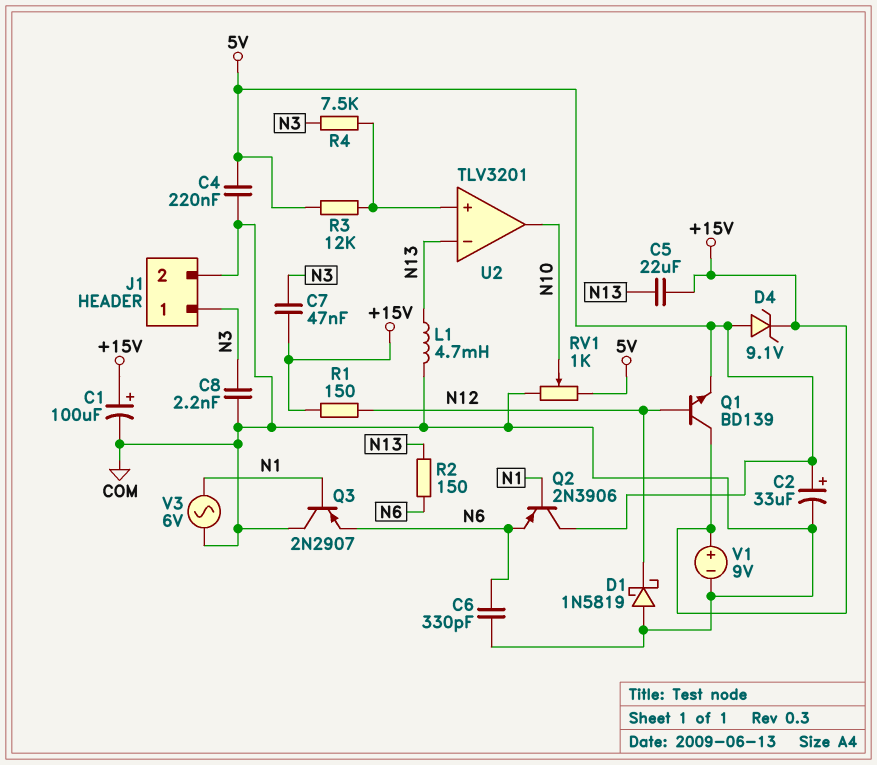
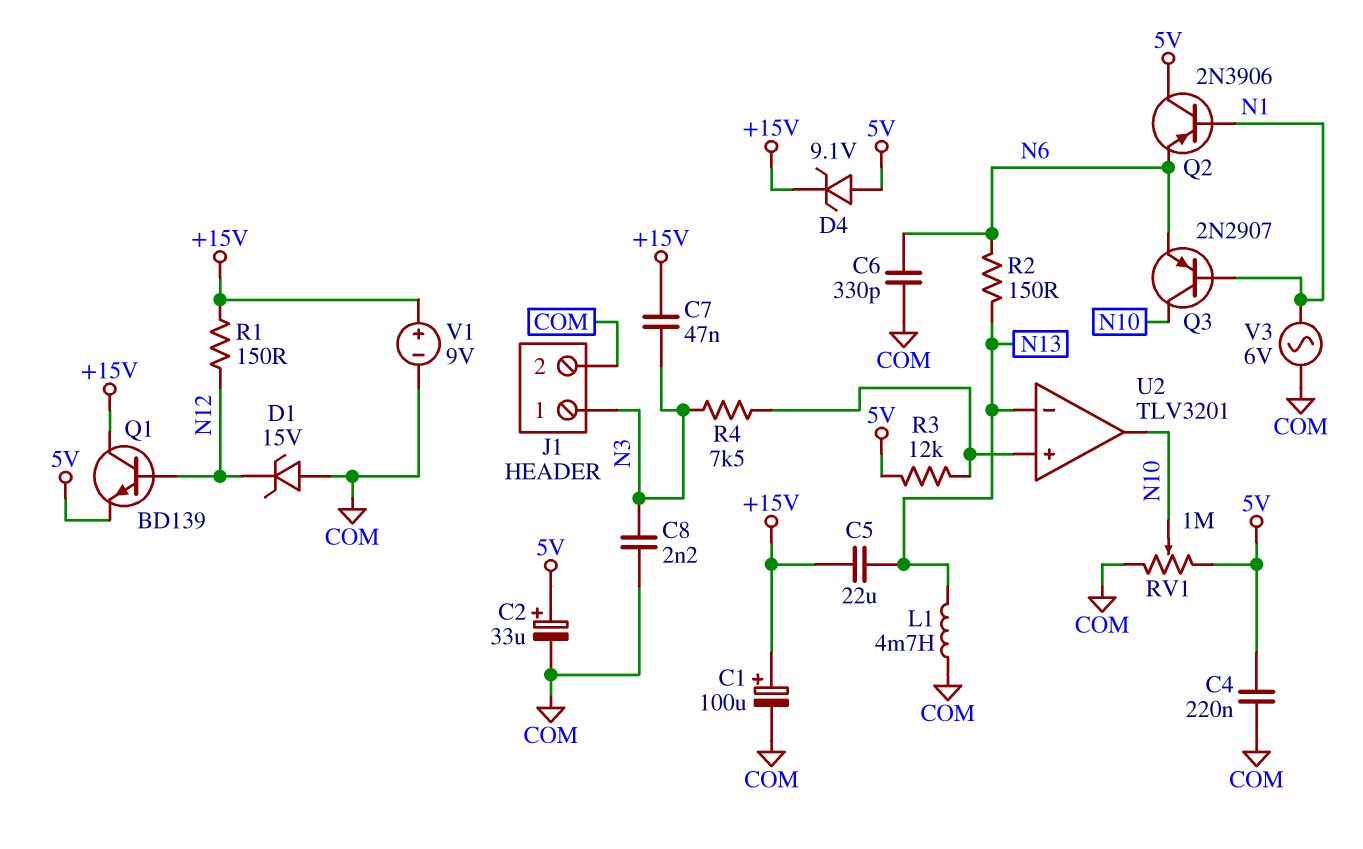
D1: schottky 1N5819 (A COM, K N12) -> zener 15V (A COM, K N12)
Q3: PNP 2N2907 (B N1, C COM, E N6) -> PNP 2N2907 (B N1, C N10, E N6)
RV1: 1k (5V, COM, wiper N10) -> 1M (5V, COM, wiper N10)

